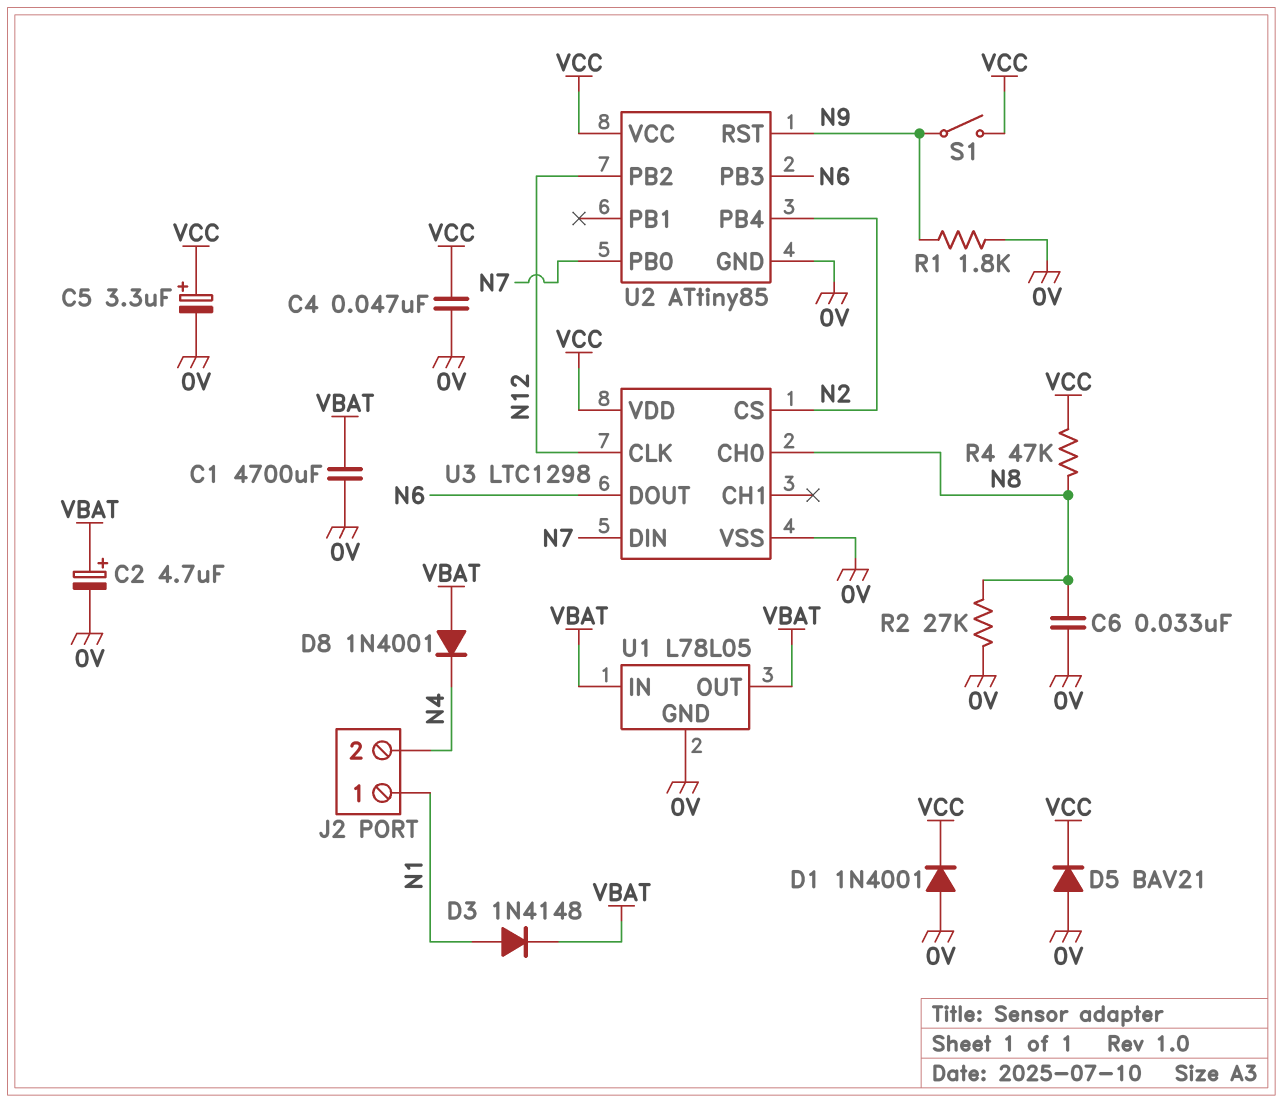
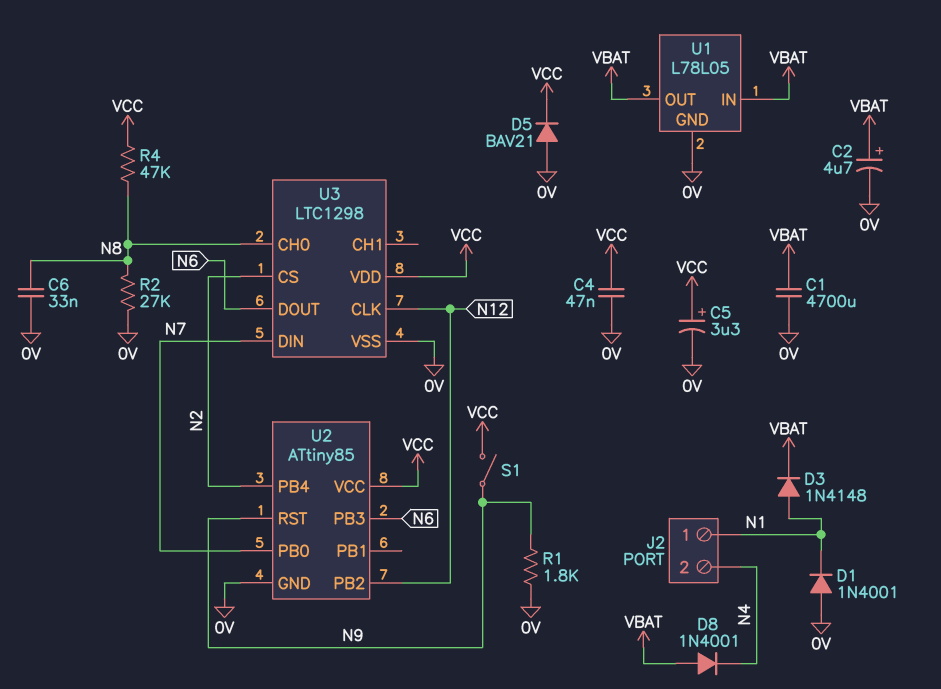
D1: diode 1N4001 (A 0V, K VCC) -> diode 1N4001 (A 0V, K N1)

